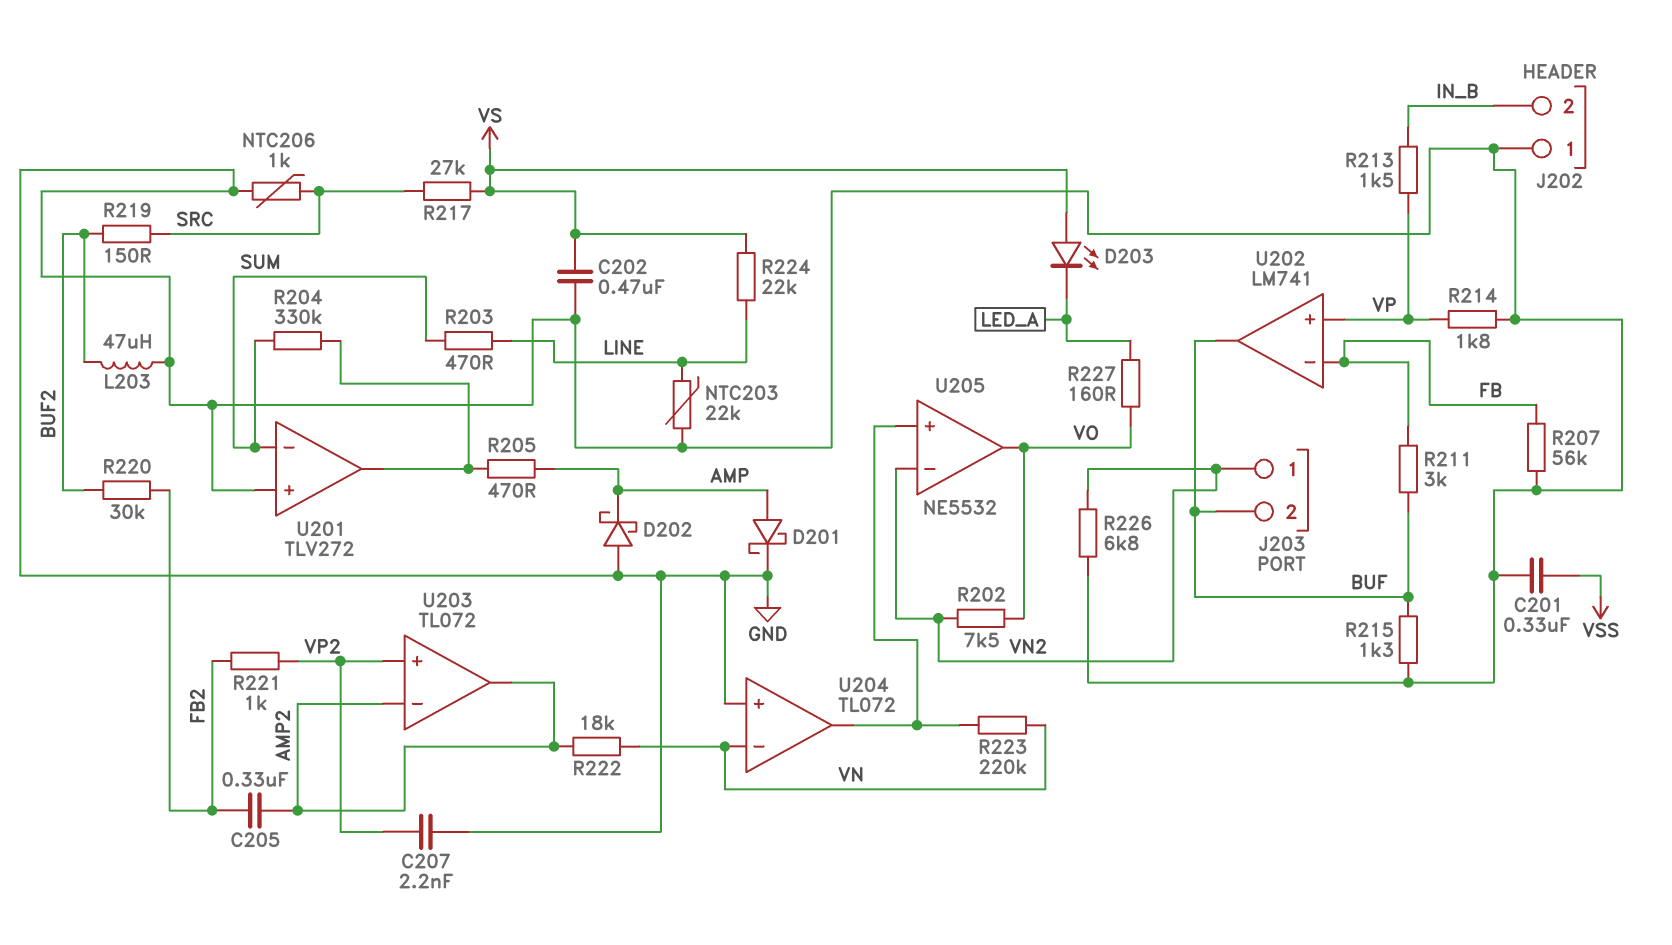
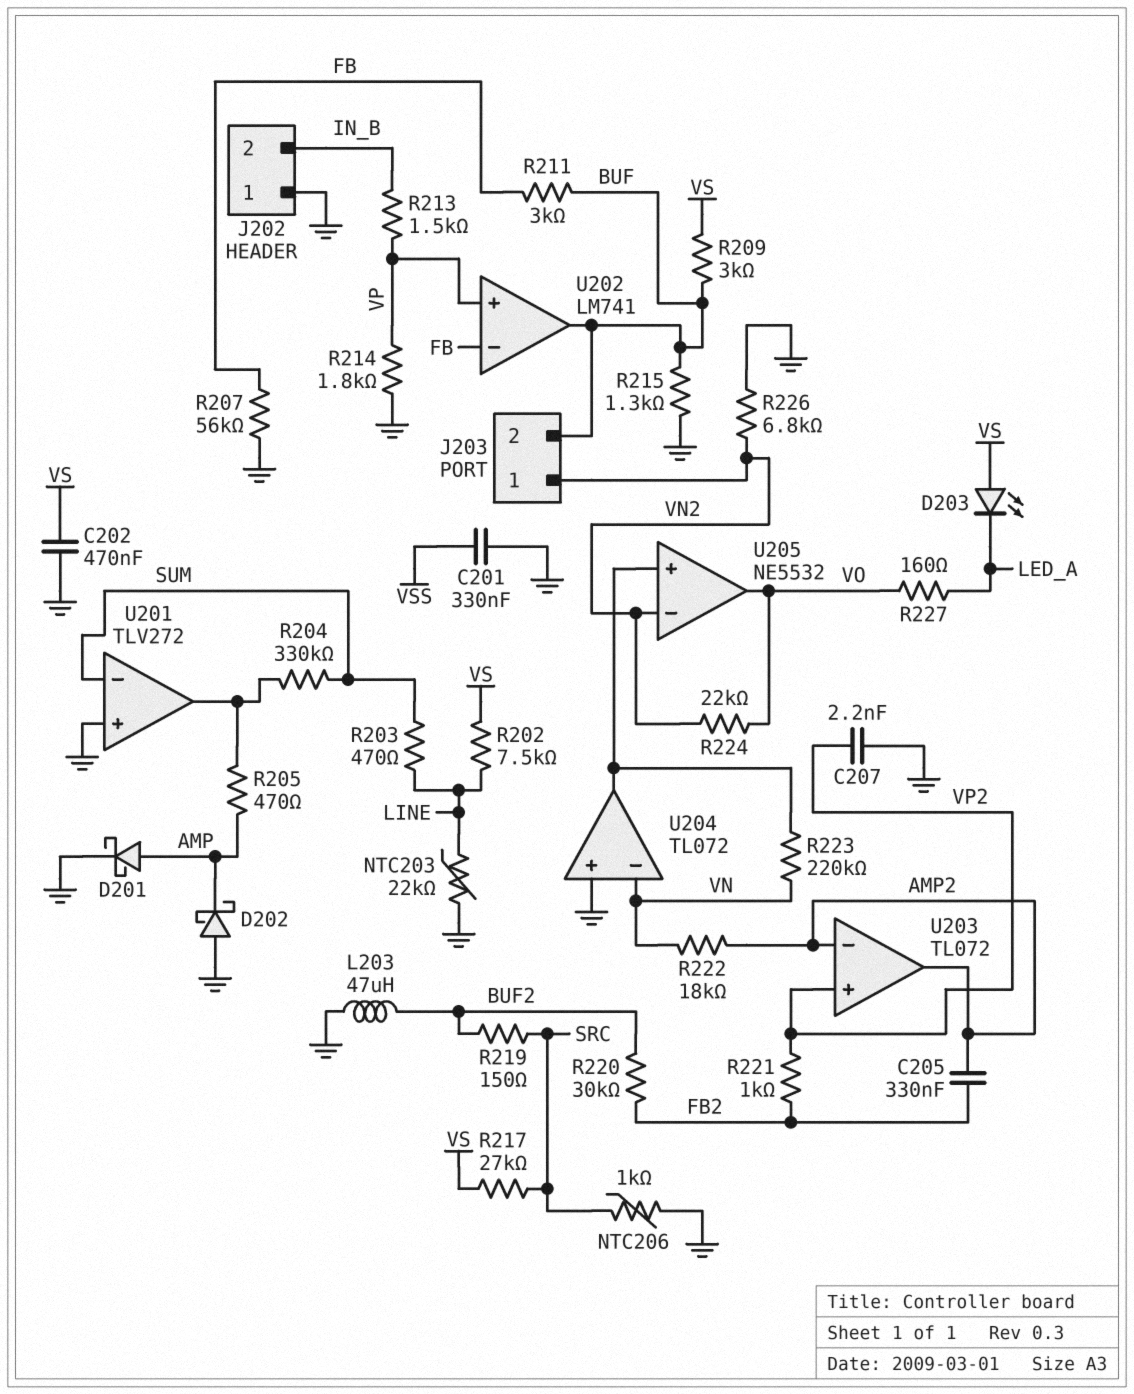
R202: 7.5k (VN2, VO) -> 7.5k (LINE, VS)
R209: none -> 3k (BUF, VS)
R224: 22k (LINE, VS) -> 22k (VN2, VO)

